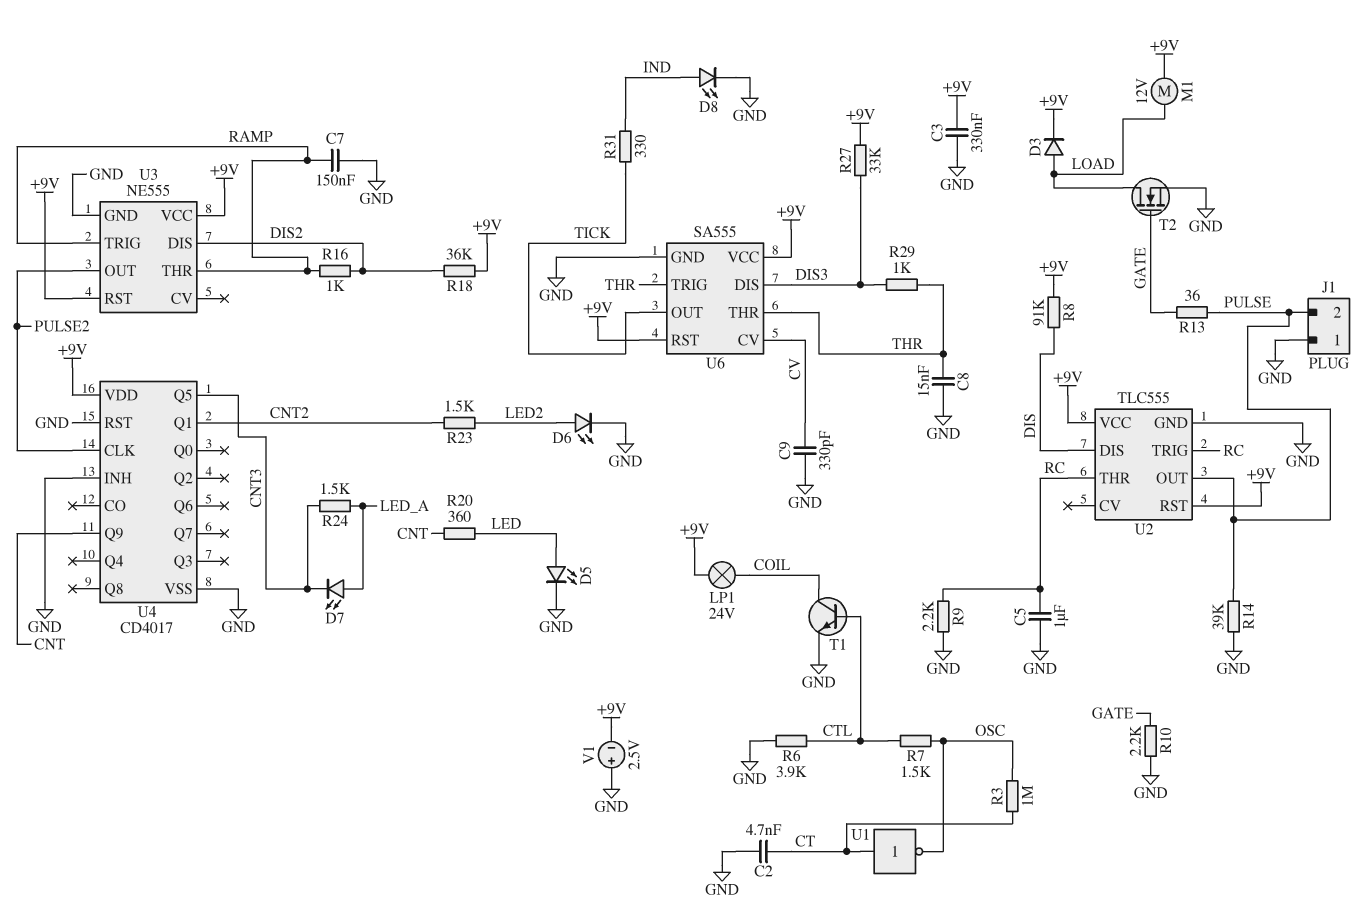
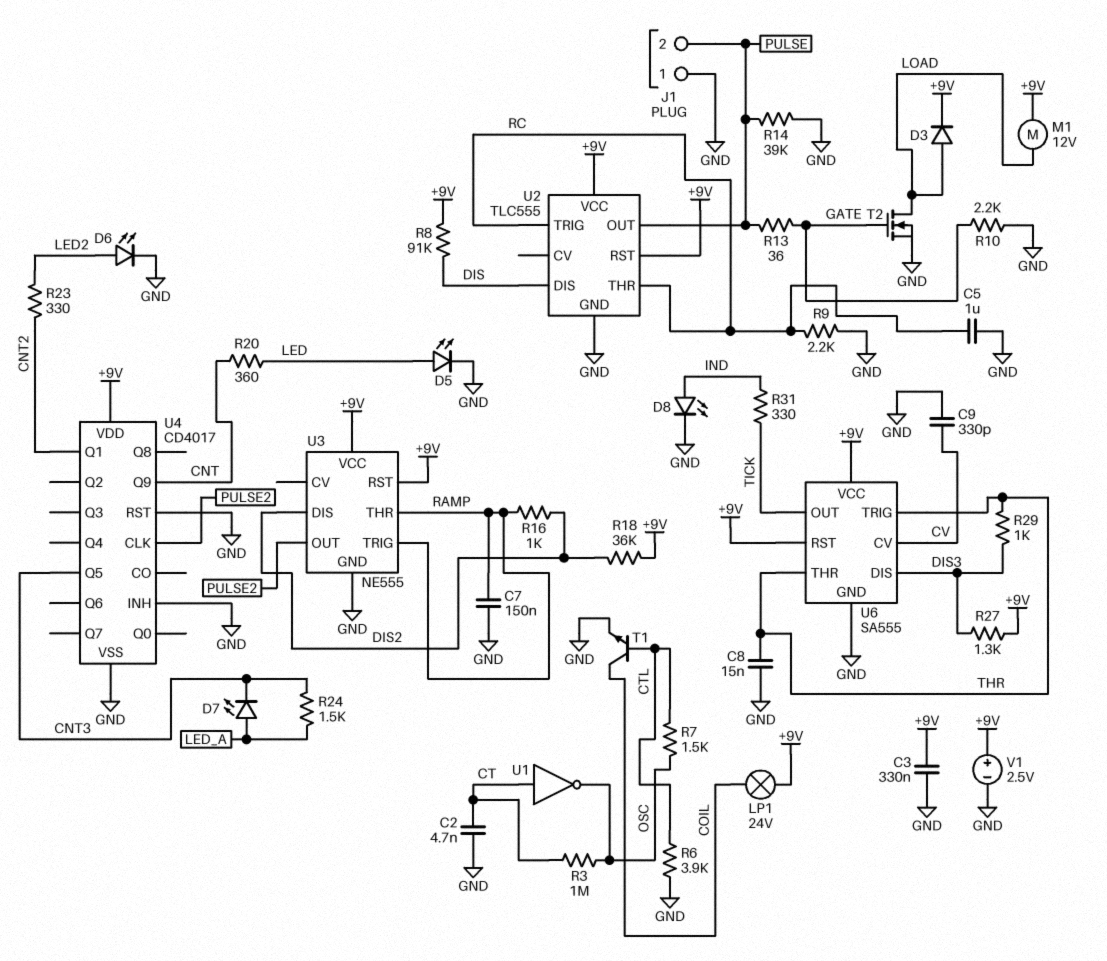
R23: 1.5k (CNT2, LED2) -> 330 (CNT2, LED2)
R27: 33k (+9V, DIS3) -> 1.3k (+9V, DIS3)
V1: 2.5V (plus GND, minus +9V) -> 2.5V (plus +9V, minus GND)

